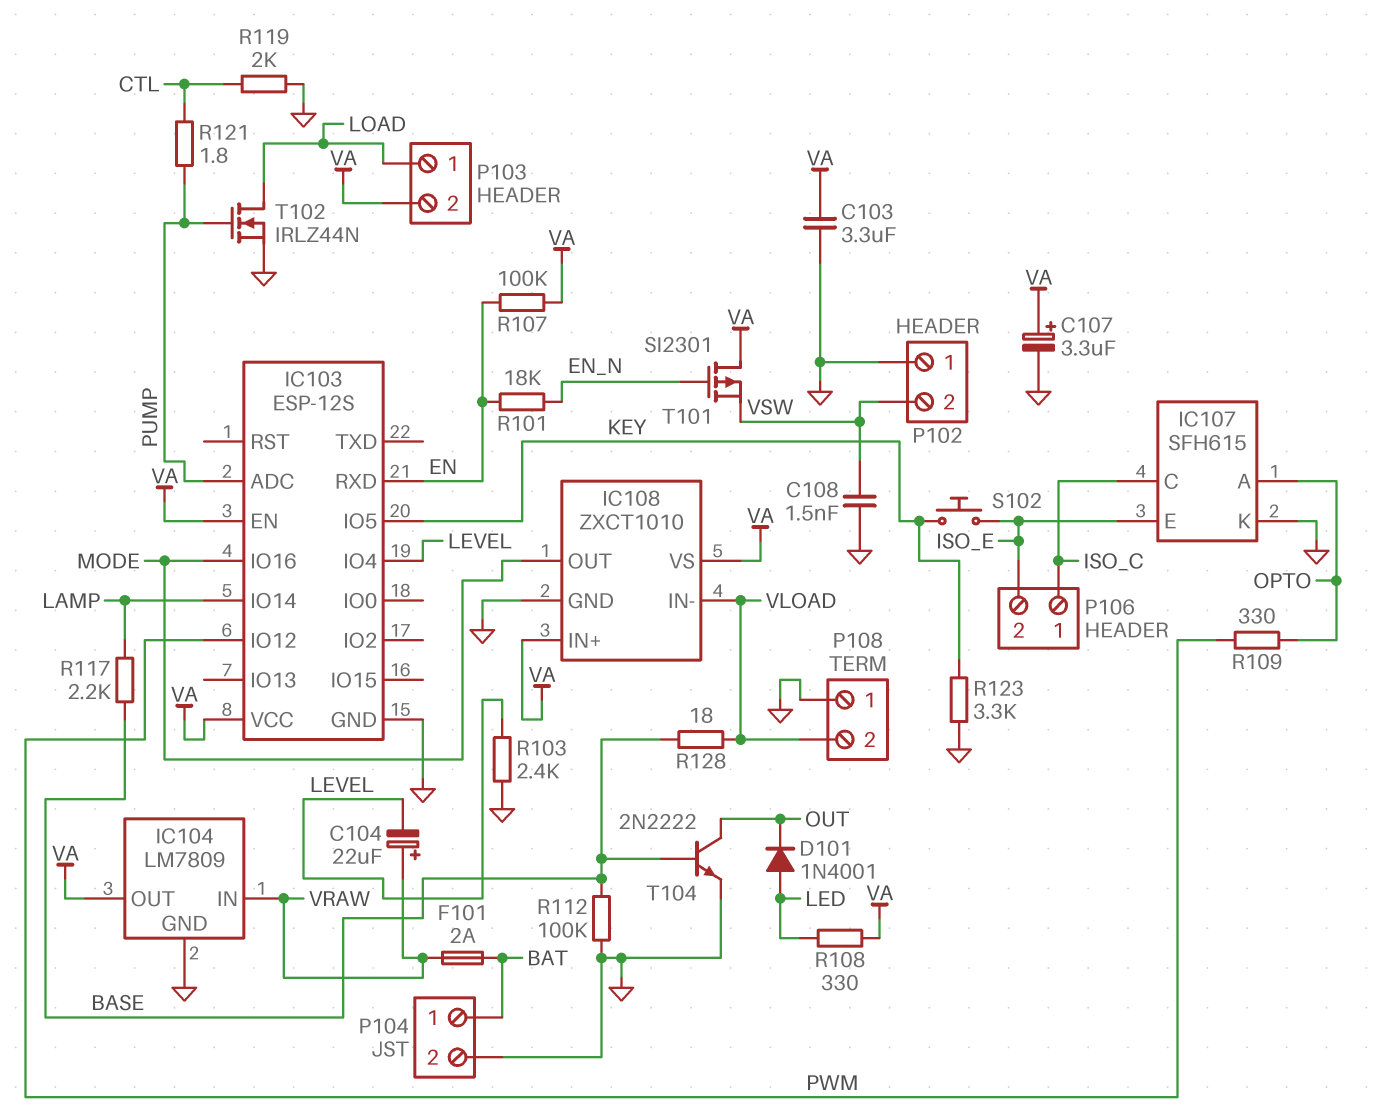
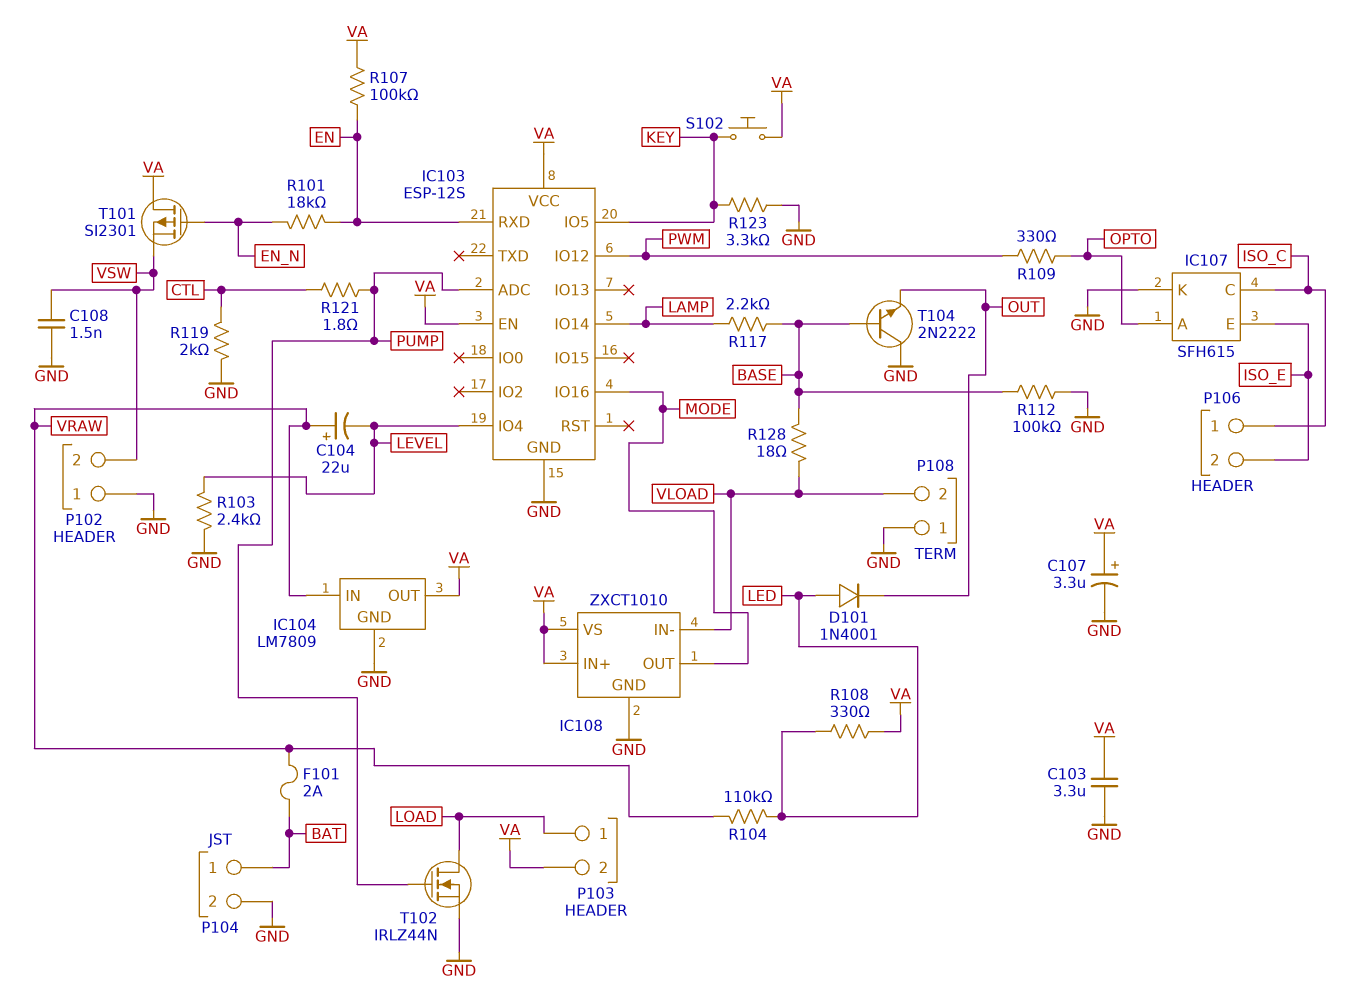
R104: none -> 110k (LED, VRAW)
S102: button (ISO_E, KEY) -> button (KEY, VA)
T104: NPN 2N2222 (B BASE, C OUT, E GND) -> NPN 2N2222 (B BASE, C GND, E OUT)

